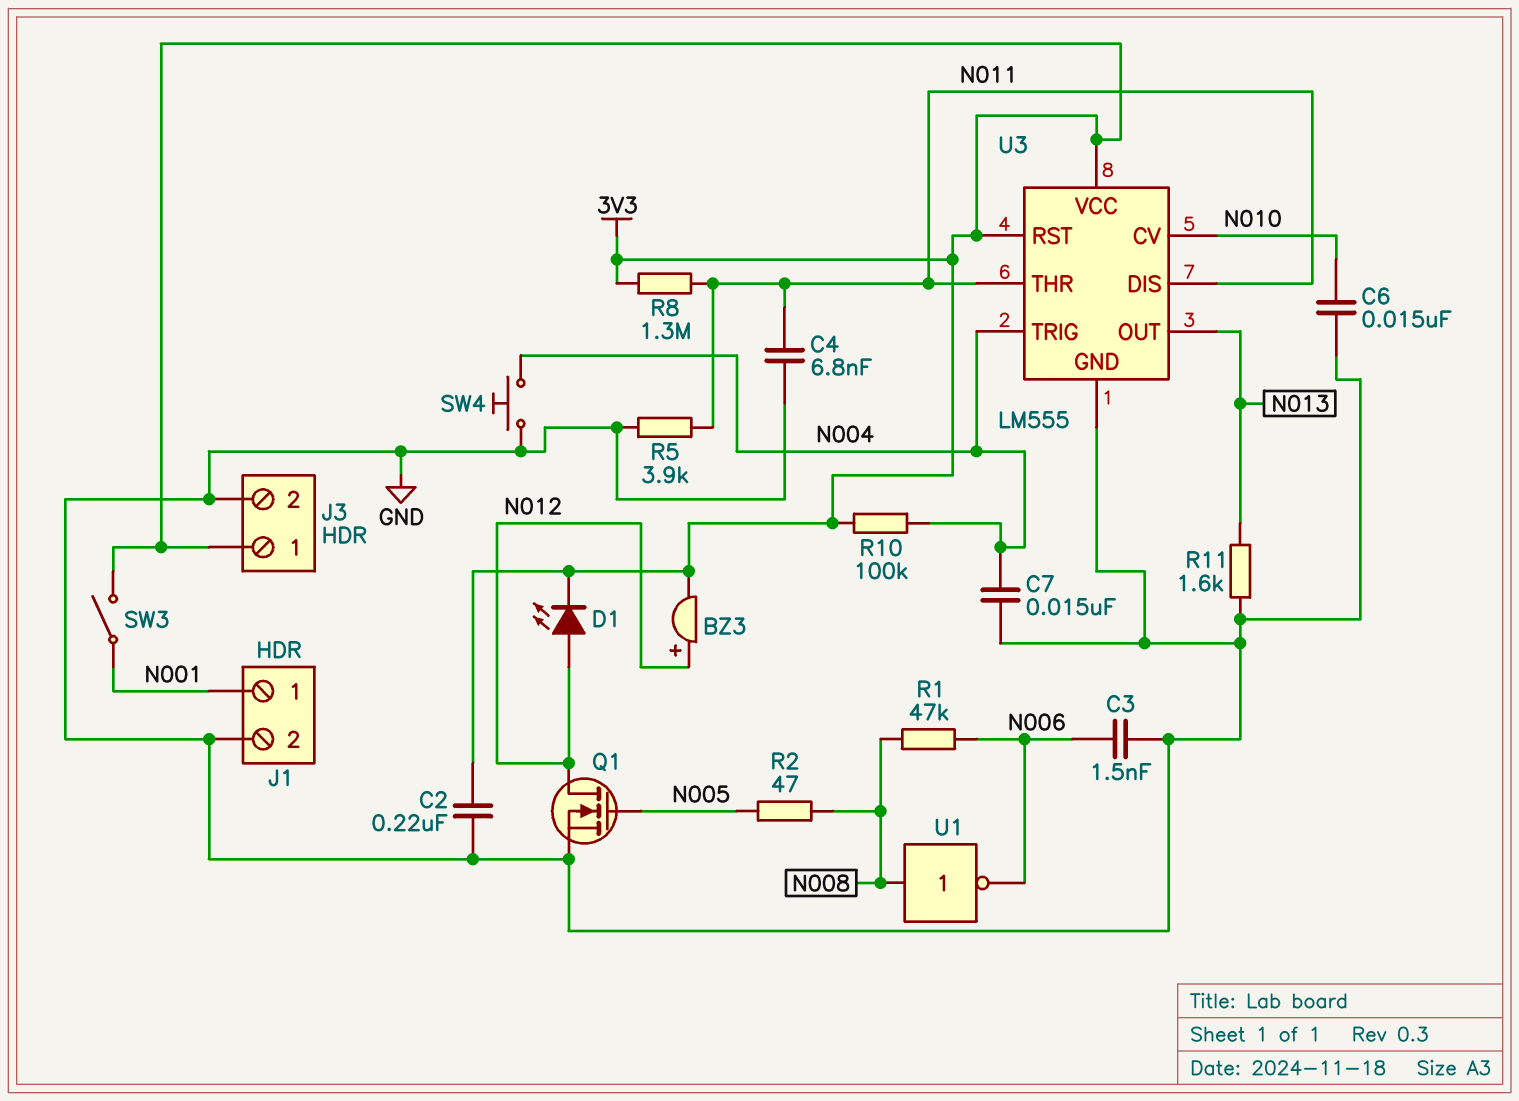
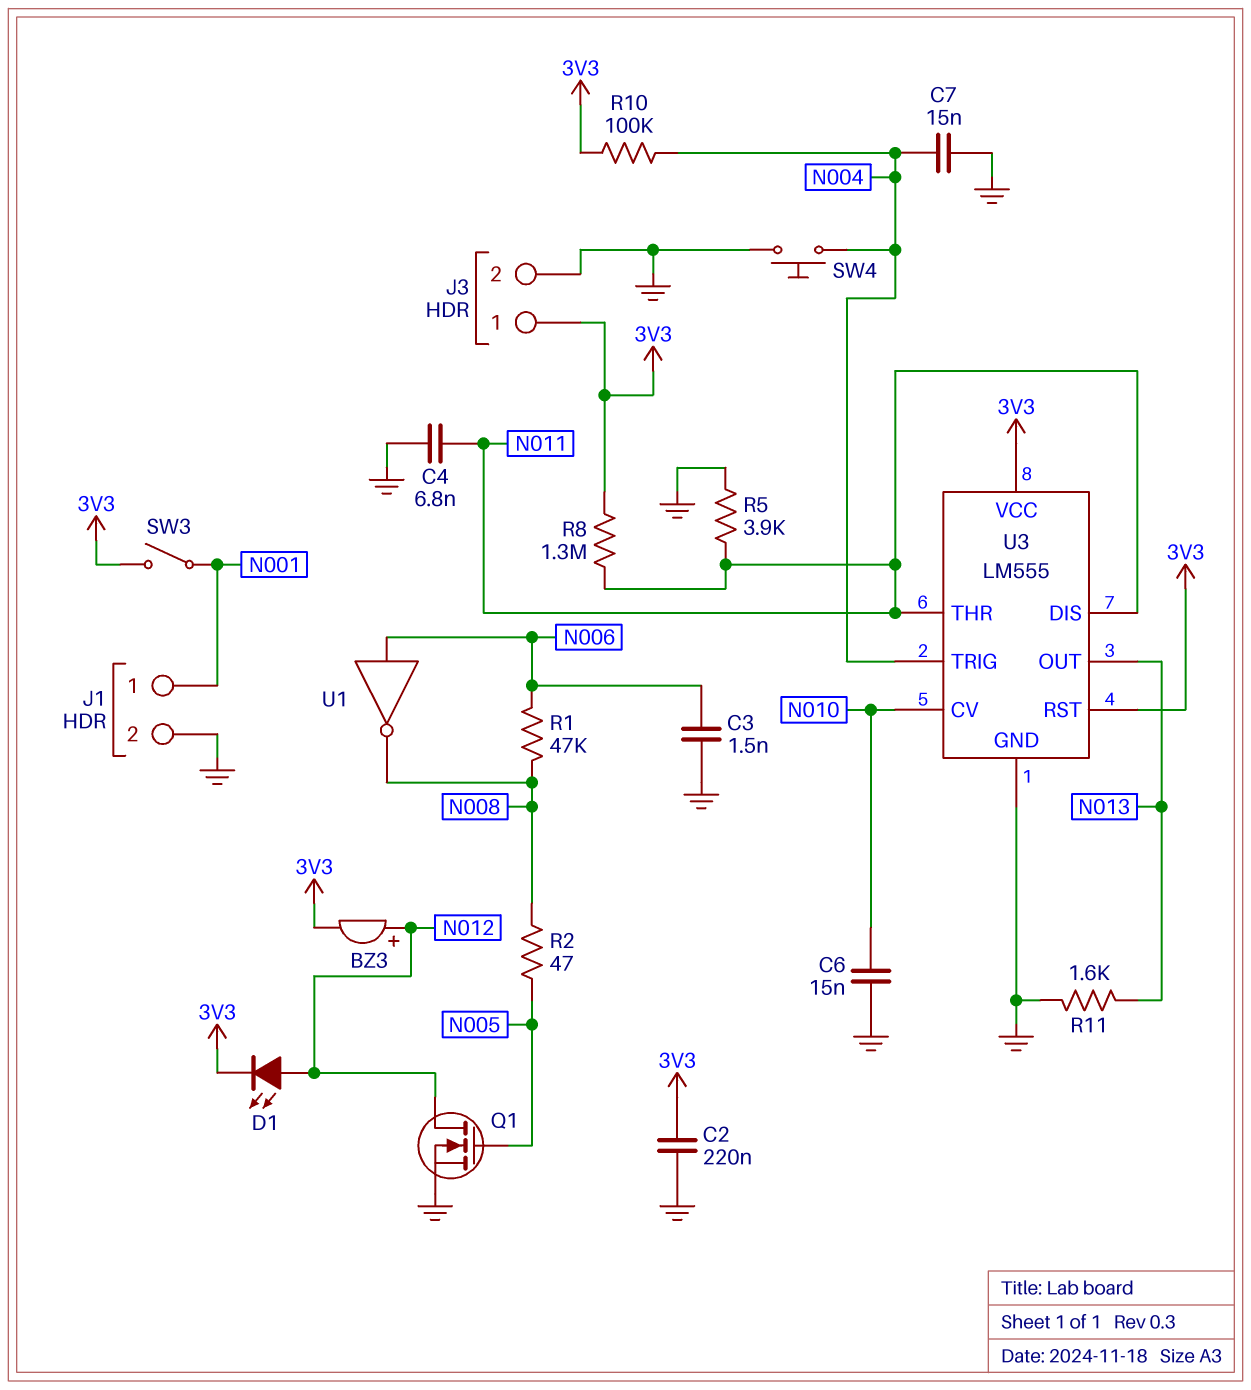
U1: NOT (in N008, out N006) -> NOT (in N006, out N008)

